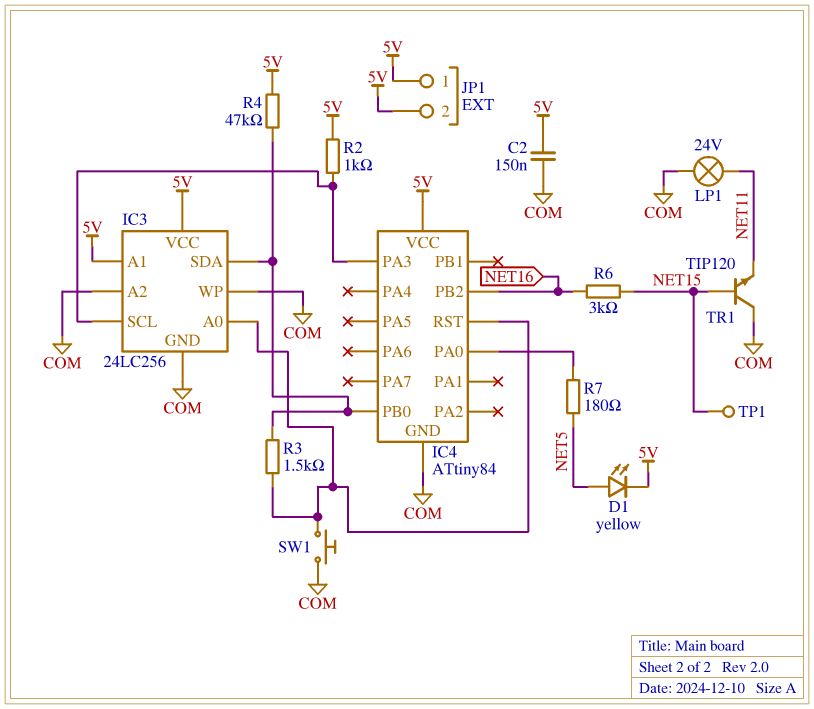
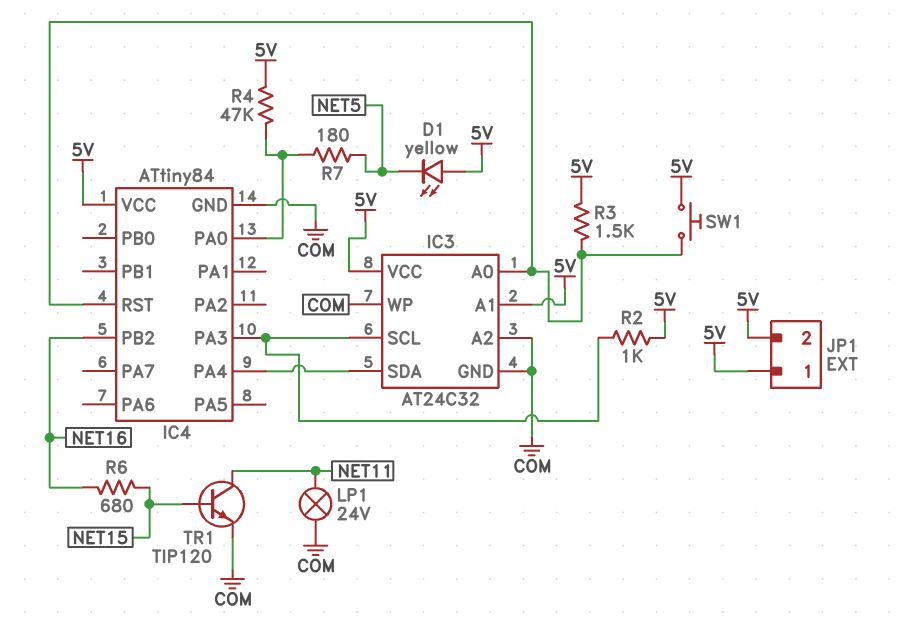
C2: 150nF (5V, COM) -> none
D1: LED yellow (A NET5, K 5V) -> LED yellow (A 5V, K NET5)
IC3: 24LC256 -> AT24C32
IC4 pin PA4: none -> IC3/SDA
IC4 pin PB0: IC3/SDA -> none
R3: 1.5k (IC3/A0, IC3/SDA) -> 1.5k (5V, IC3/A0)
R4: 47k (5V, IC3/SDA) -> 47k (5V, IC4/PA0)
R6: 3k (NET15, NET16) -> 680 (NET15, NET16)
SW1: button (COM, IC3/A0) -> button (5V, IC3/A0)
TP1: test point (NET15) -> none
TR1: NPN TIP120 (B NET15, C COM, E NET11) -> NPN TIP120 (B NET15, C NET11, E COM)

